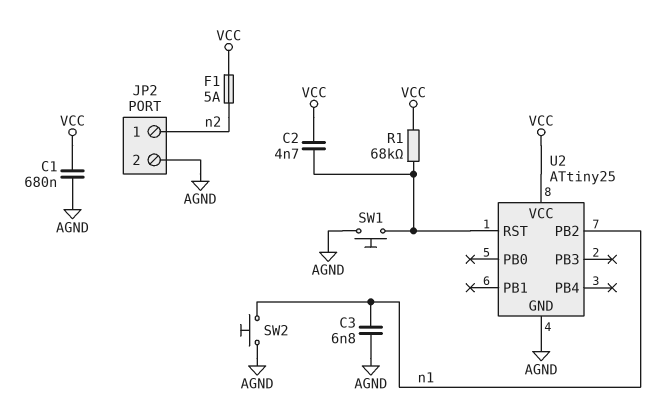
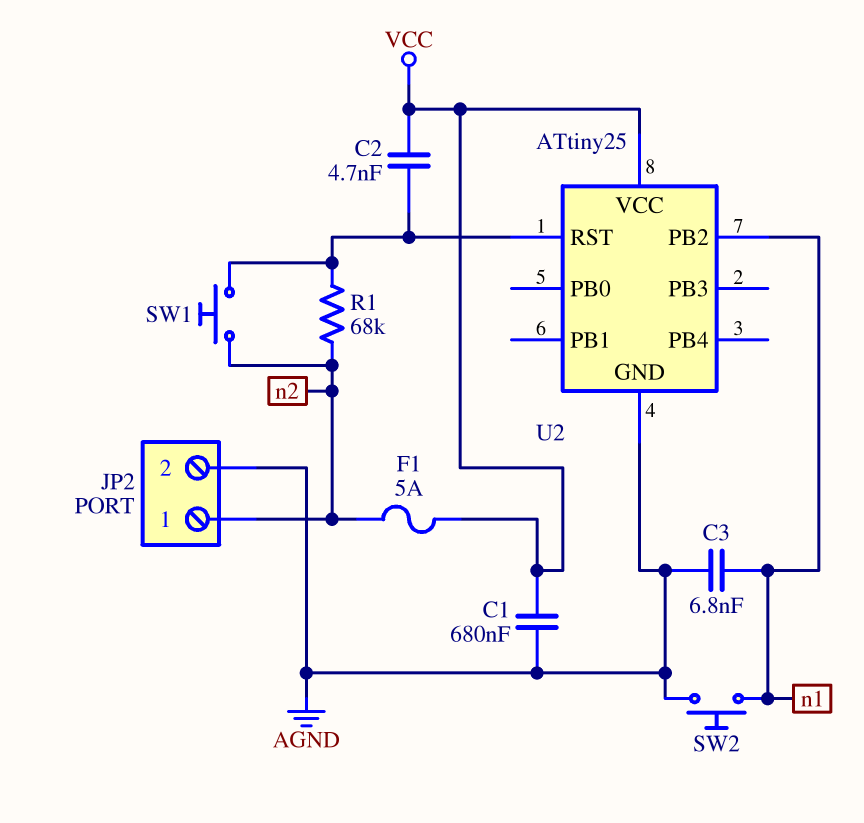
R1: 68k (U2/RST, VCC) -> 68k (U2/RST, n2)
SW1: button (AGND, U2/RST) -> button (U2/RST, n2)

